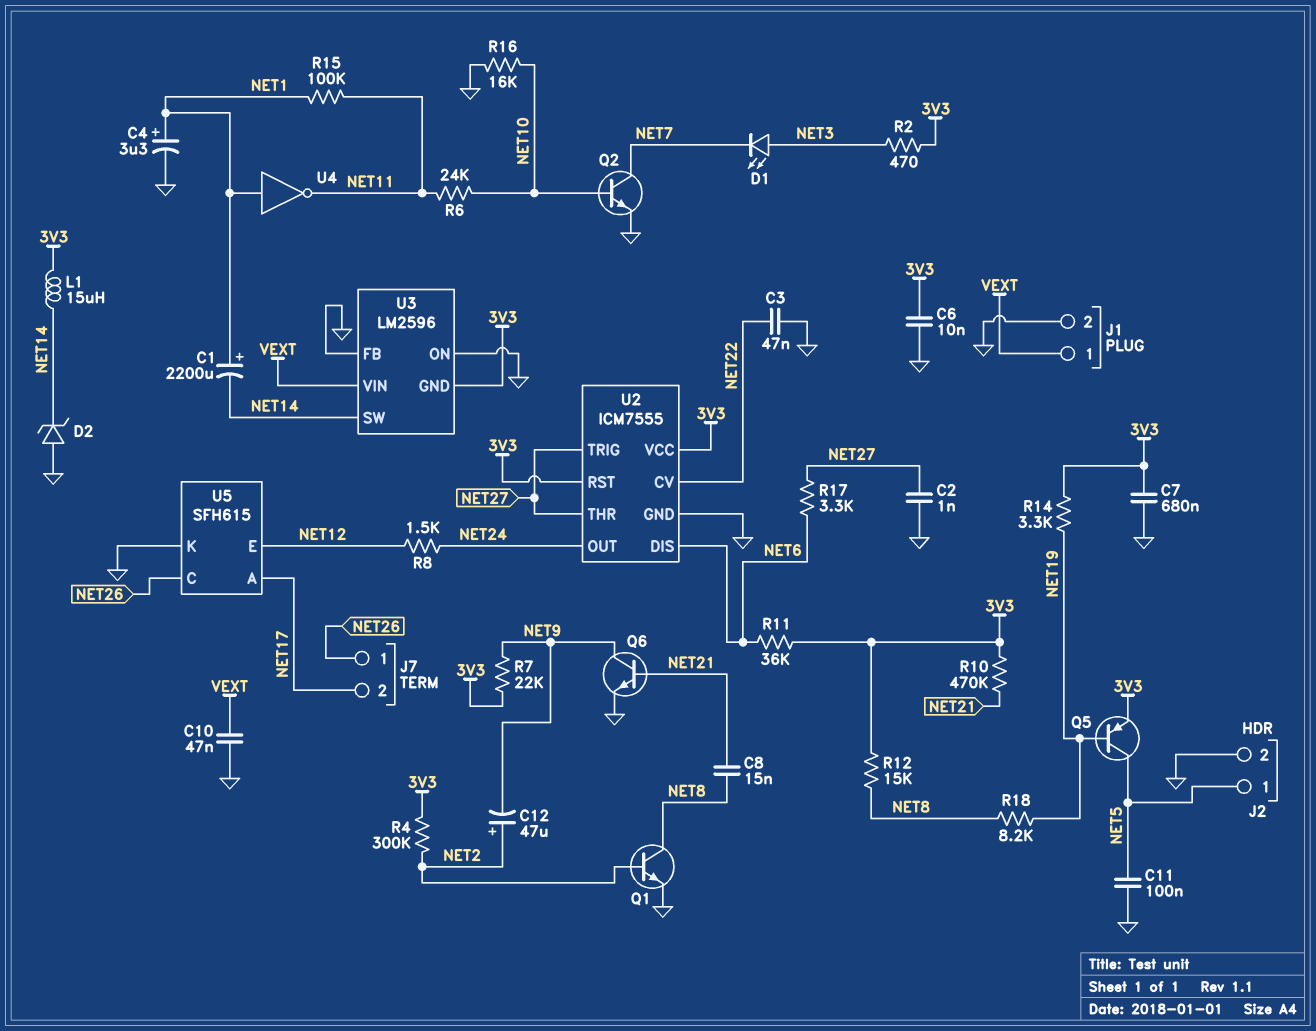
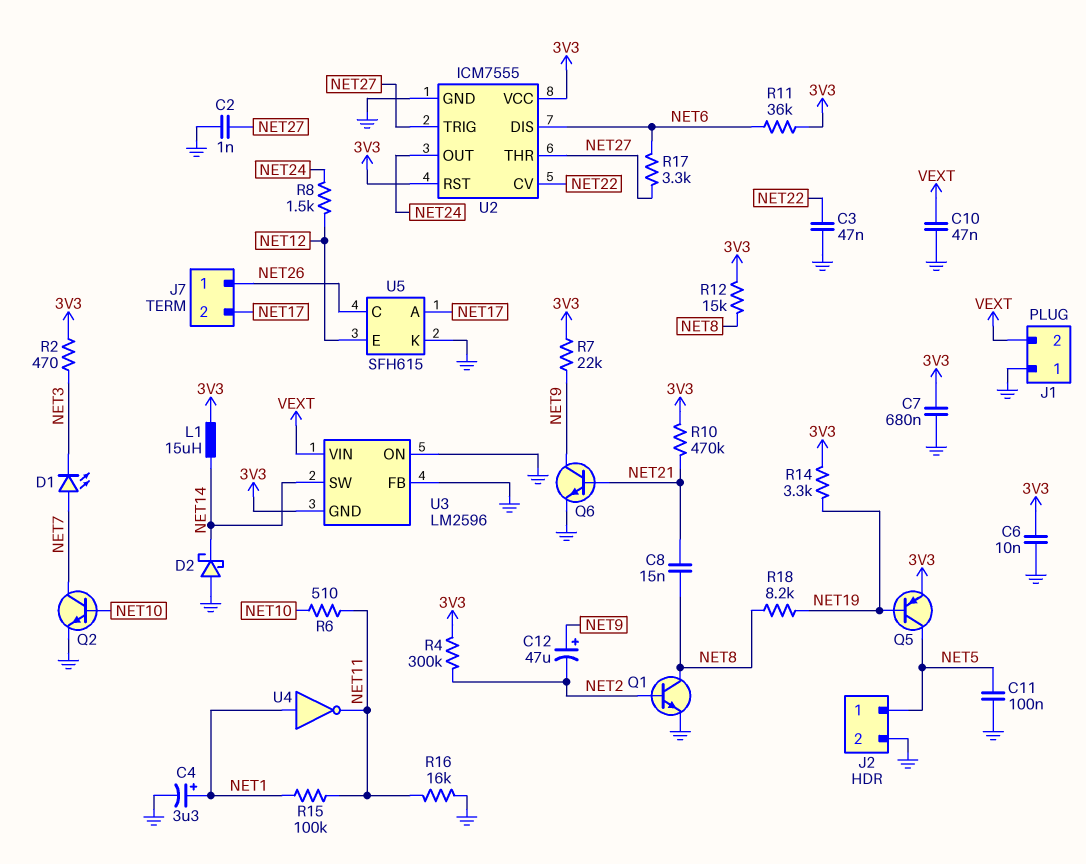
C1: 2200uF (plus NET1, minus NET14) -> none
C12: 47uF (plus NET2, minus NET9) -> 47uF (plus NET9, minus NET2)
D1: LED (A NET3, K NET7) -> LED (A NET7, K NET3)
D2: zener (A GND, K NET14) -> schottky (A GND, K NET14)
J1 pin 1: VEXT -> GND
J1 pin 2: GND -> VEXT
R6: 24k (NET10, NET11) -> 510 (NET10, NET11)
R16: 16k (GND, NET10) -> 16k (GND, NET11)

